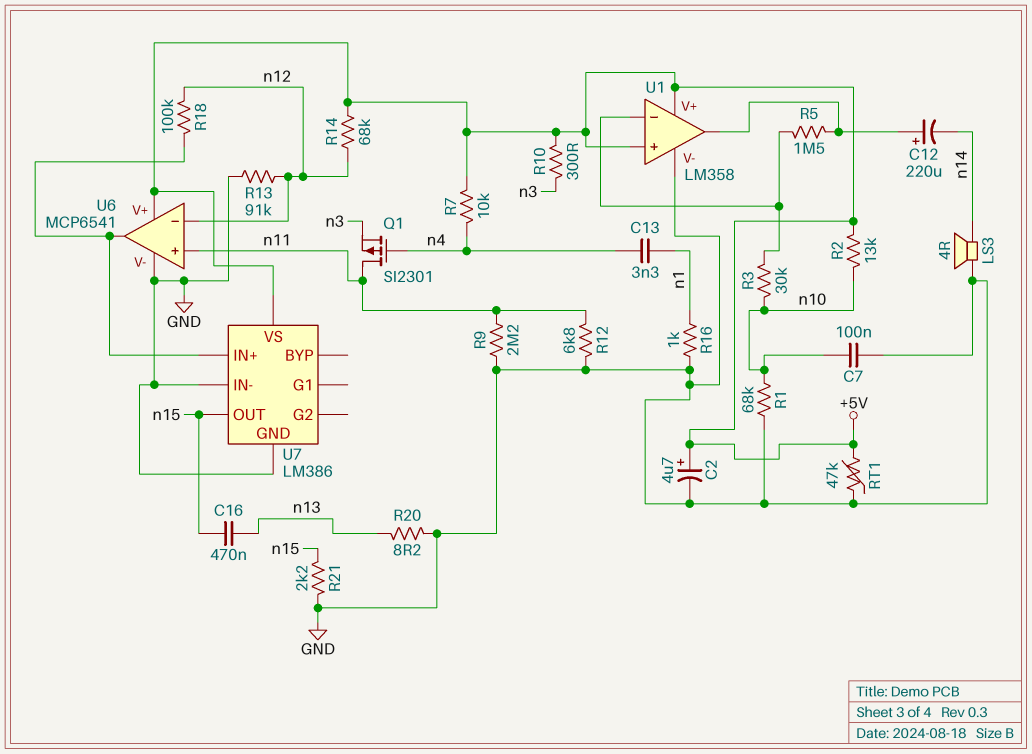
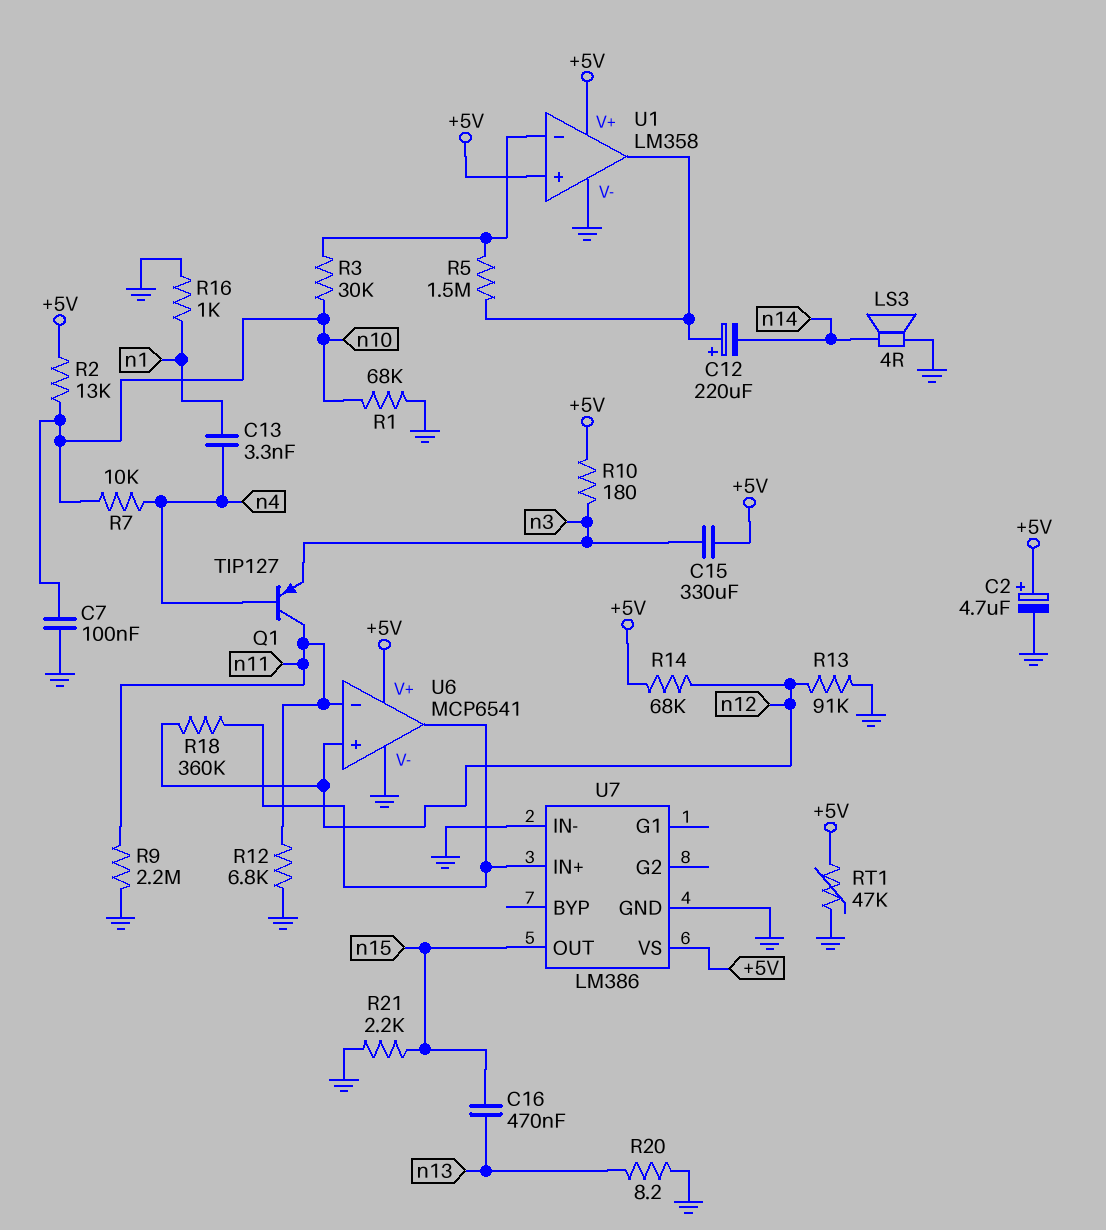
C15: none -> 330uF (+5V, n3)
Q1: PMOS SI2301 (G n4, D n11, S n3) -> PNP TIP127 (B n4, C n11, E n3)
R7: 10k (+5V, n4) -> 10k (n4, n10)
R10: 300 (+5V, n3) -> 180 (+5V, n3)
R18: 100k (U6/out, n12) -> 360k (U6/out, n12)
U6 pin in+: n11 -> n12
U6 pin in-: n12 -> n11

